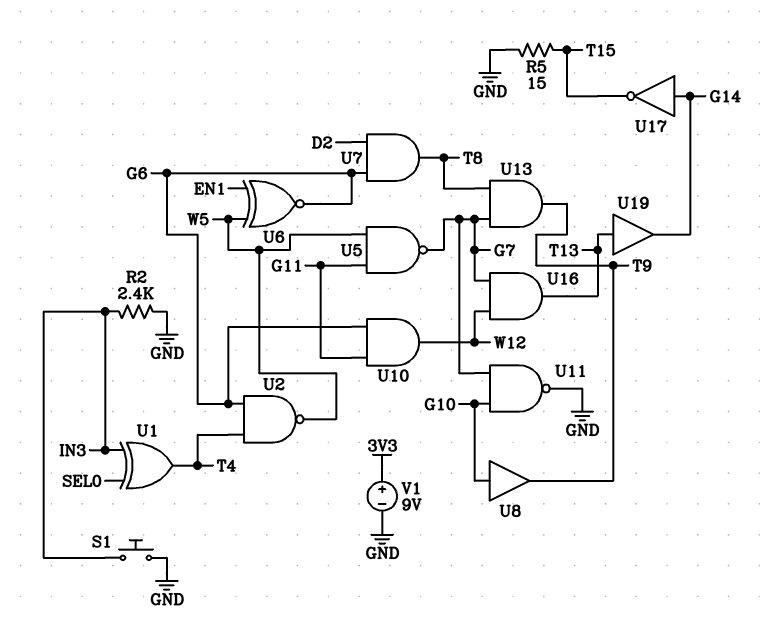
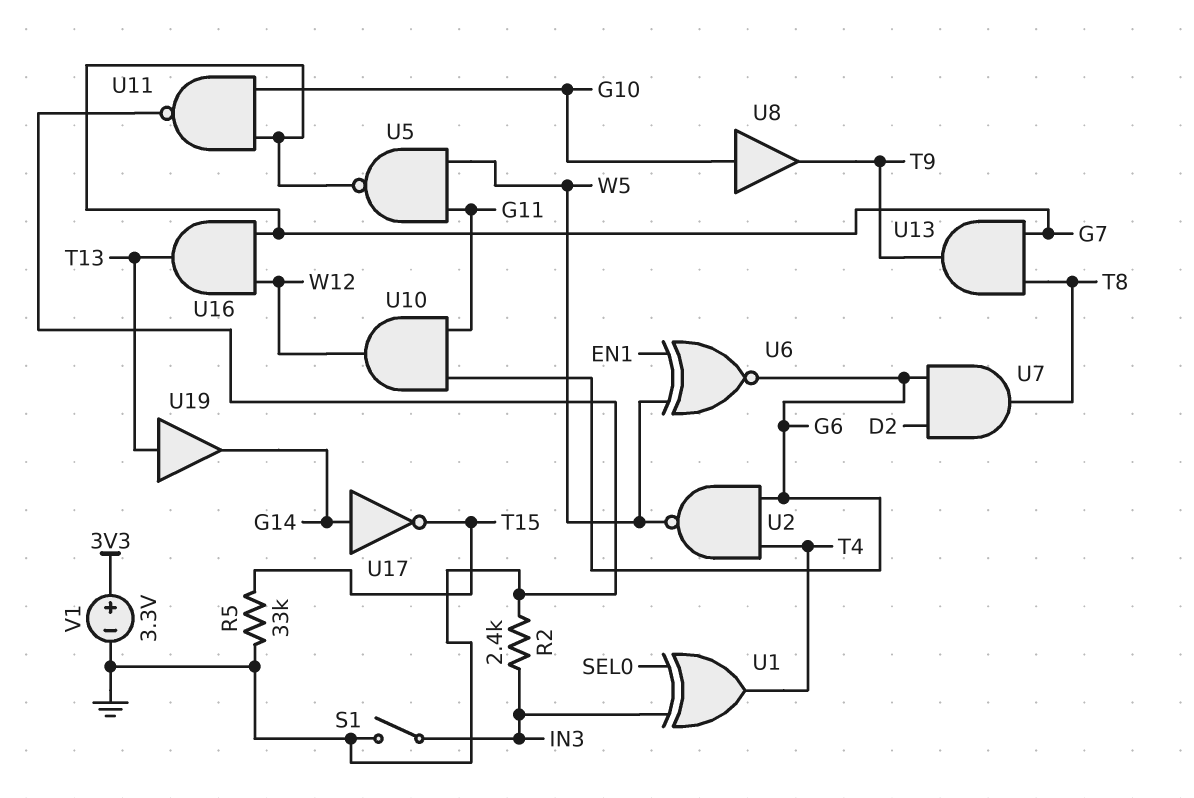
R5: 15 (GND, T15) -> 33k (GND, T15)
S1: button (GND, IN3) -> switch (GND, IN3)
V1: 9V (plus 3V3, minus GND) -> 3.3V (plus 3V3, minus GND)

